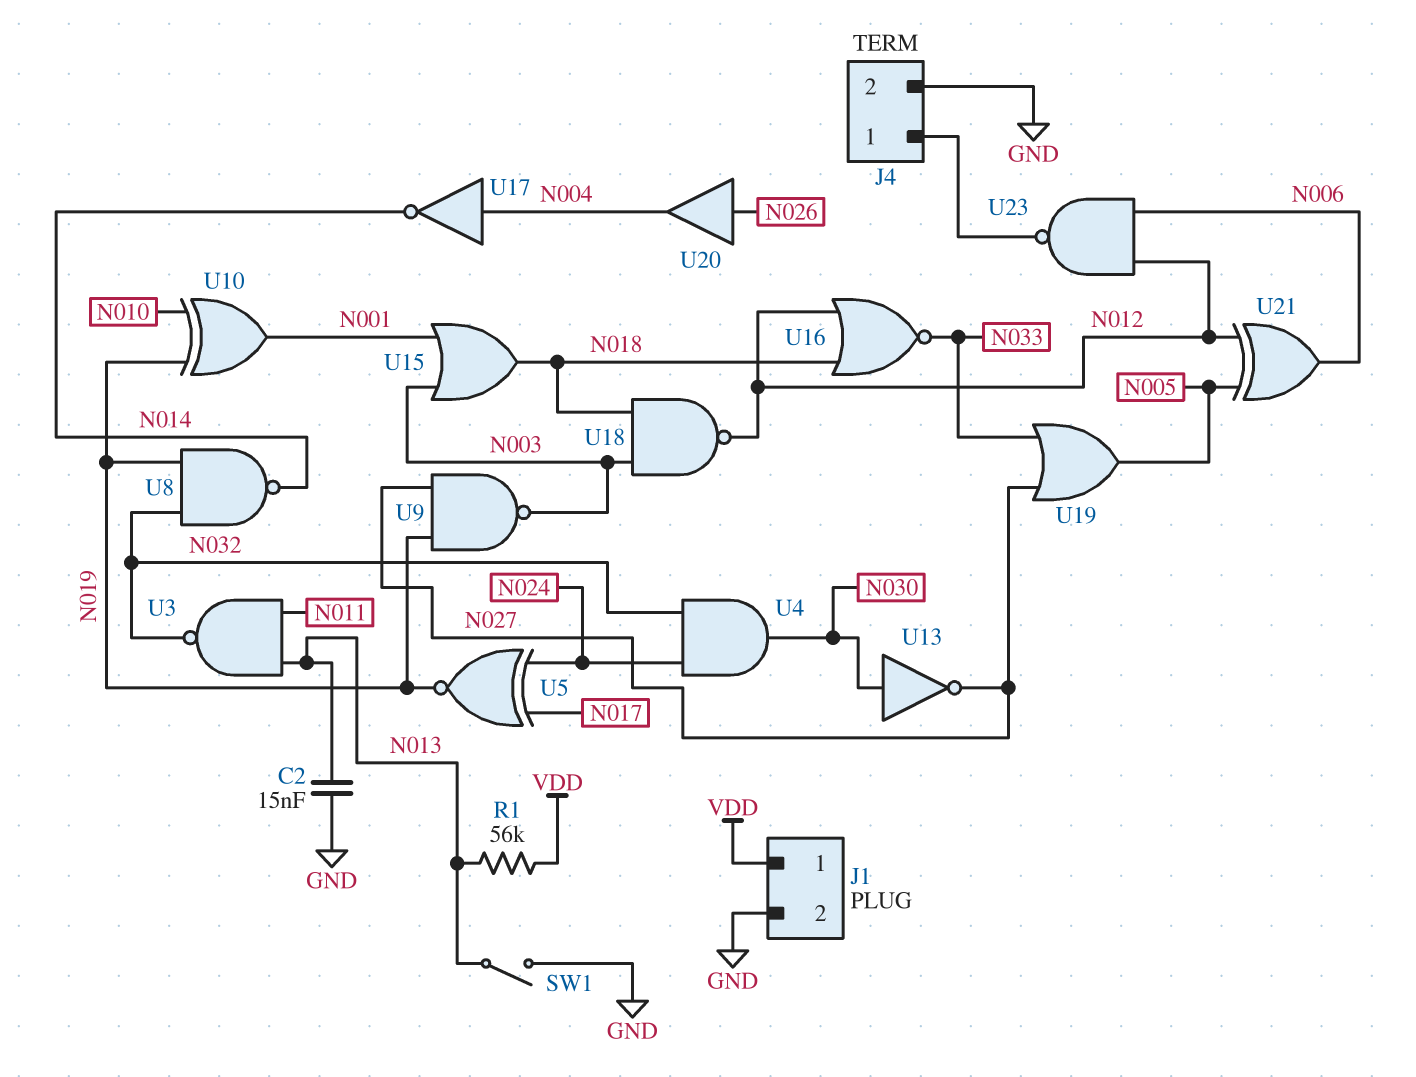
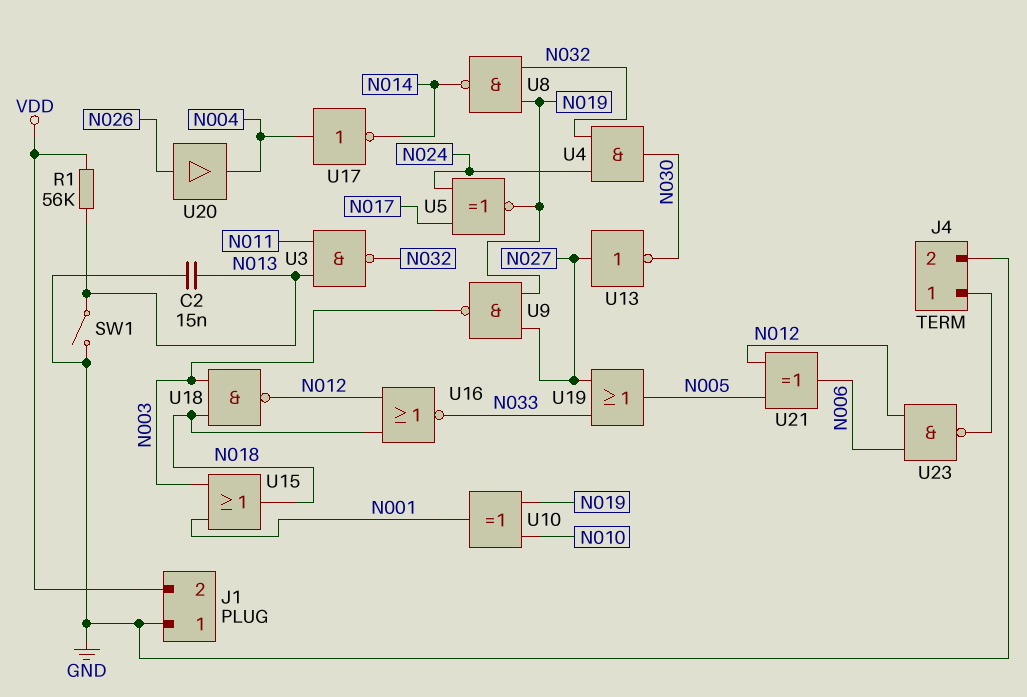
J1 pin 1: VDD -> GND
J1 pin 2: GND -> VDD
U13: NOT (in N030, out N027) -> NOT (in N027, out N030)

